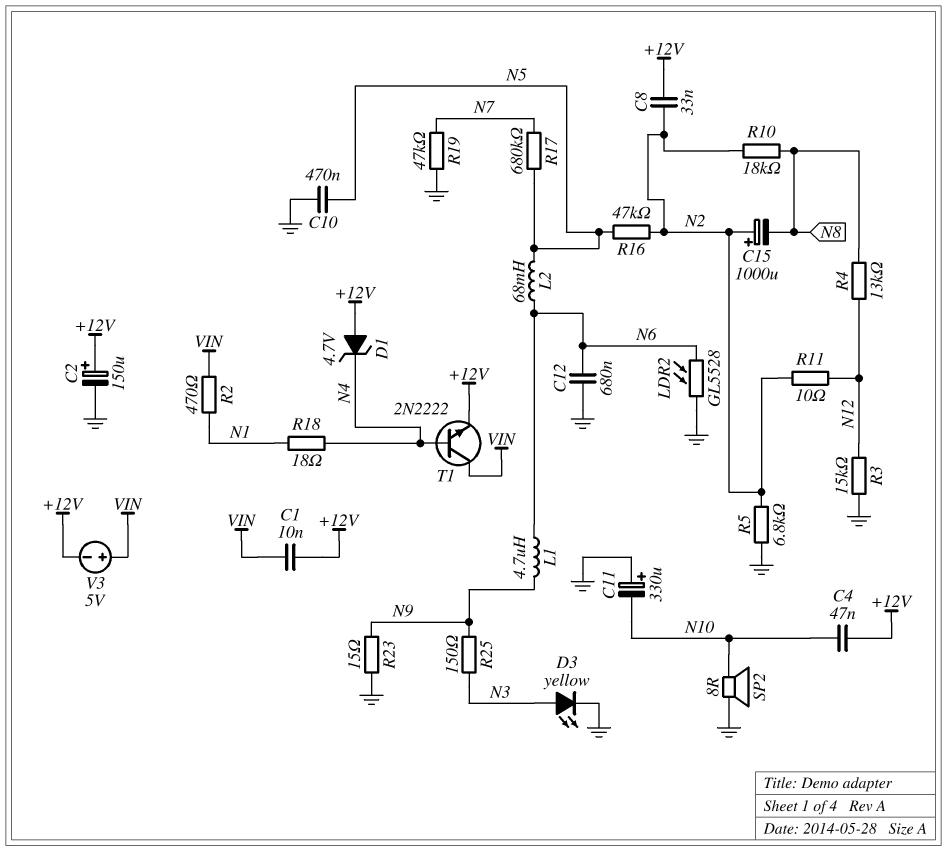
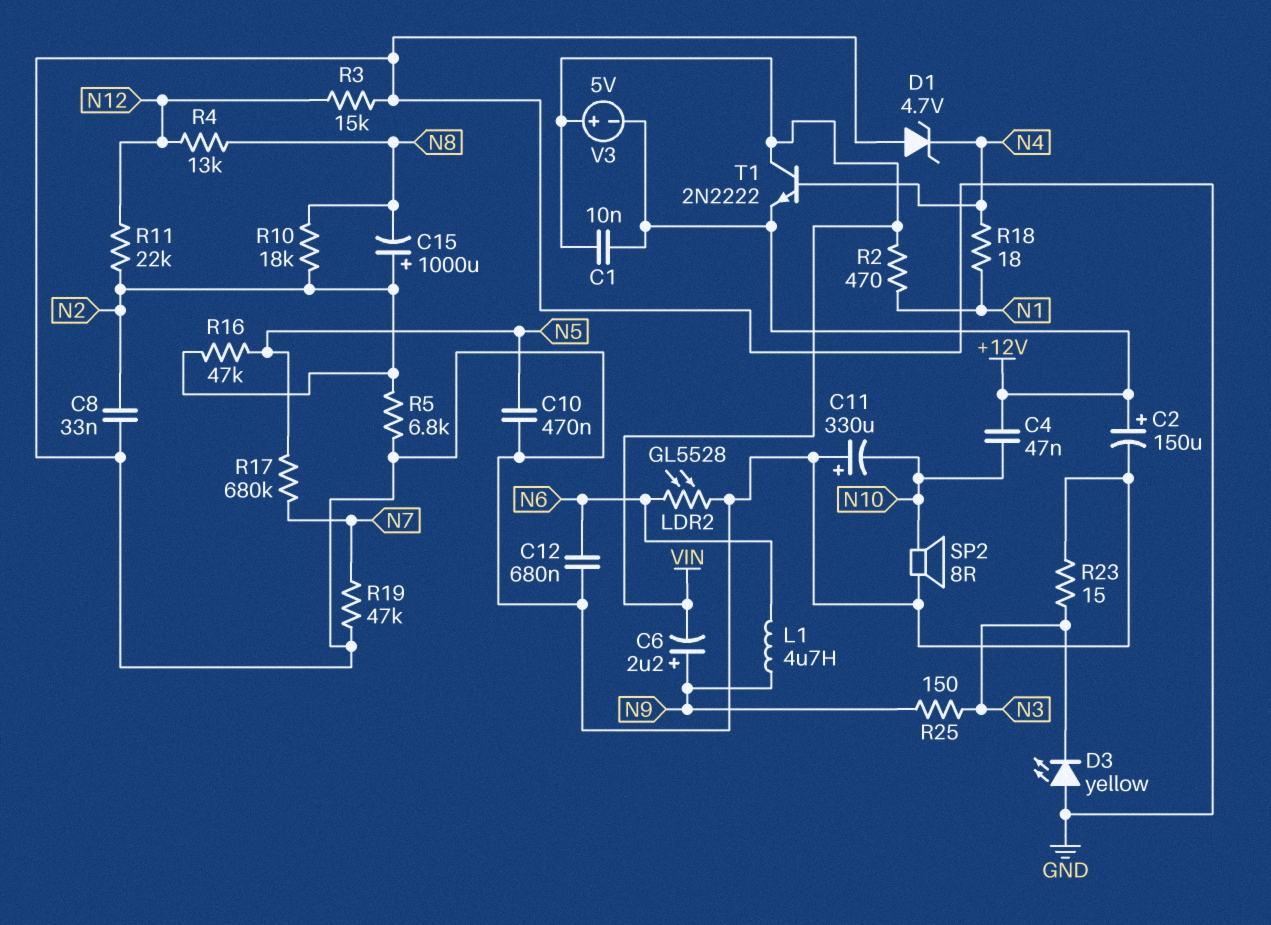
C6: none -> 2.2uF (plus N9, minus VIN)
C8: 33nF (+12V, N2) -> 33nF (GND, N2)
D1: zener 4.7V (A +12V, K N4) -> zener 4.7V (A GND, K N4)
D3: LED yellow (A N3, K GND) -> LED yellow (A GND, K N3)
L2: 68mH (N5, N6) -> none
R11: 10 (N2, N12) -> 22k (N2, N12)
R23: 15 (GND, N9) -> 15 (GND, N3)

